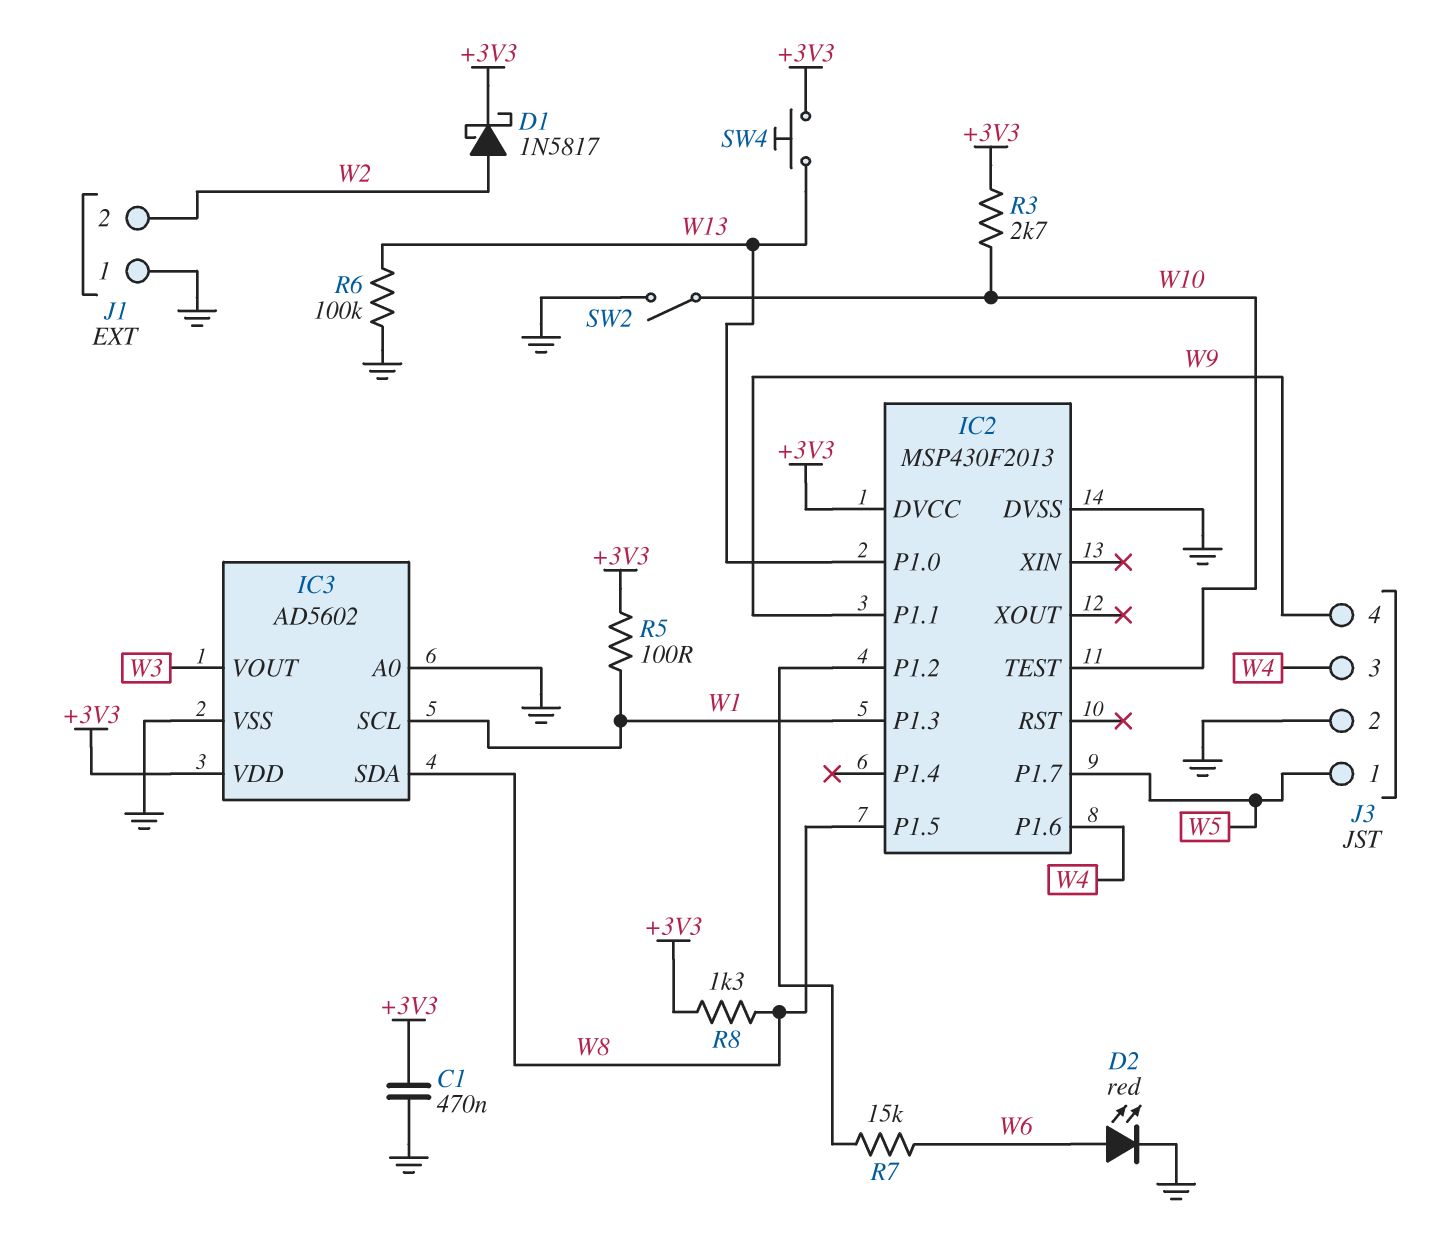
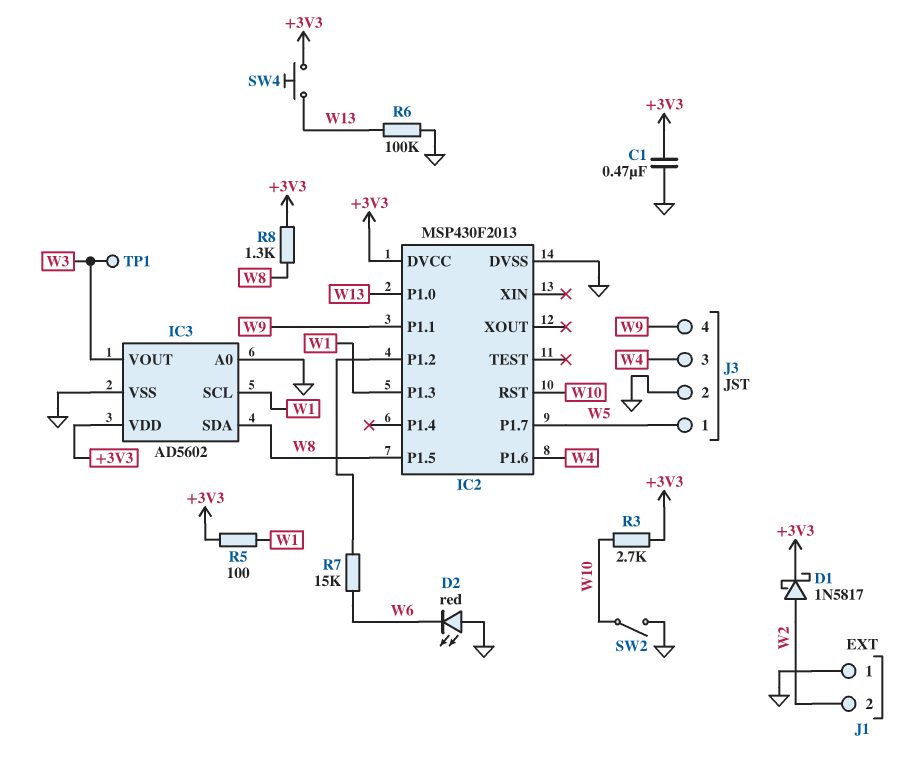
D2: LED red (A W6, K GND) -> LED red (A GND, K W6)
IC2 pin RST: none -> W10
IC2 pin TEST: W10 -> none
TP1: none -> test point (W3)

